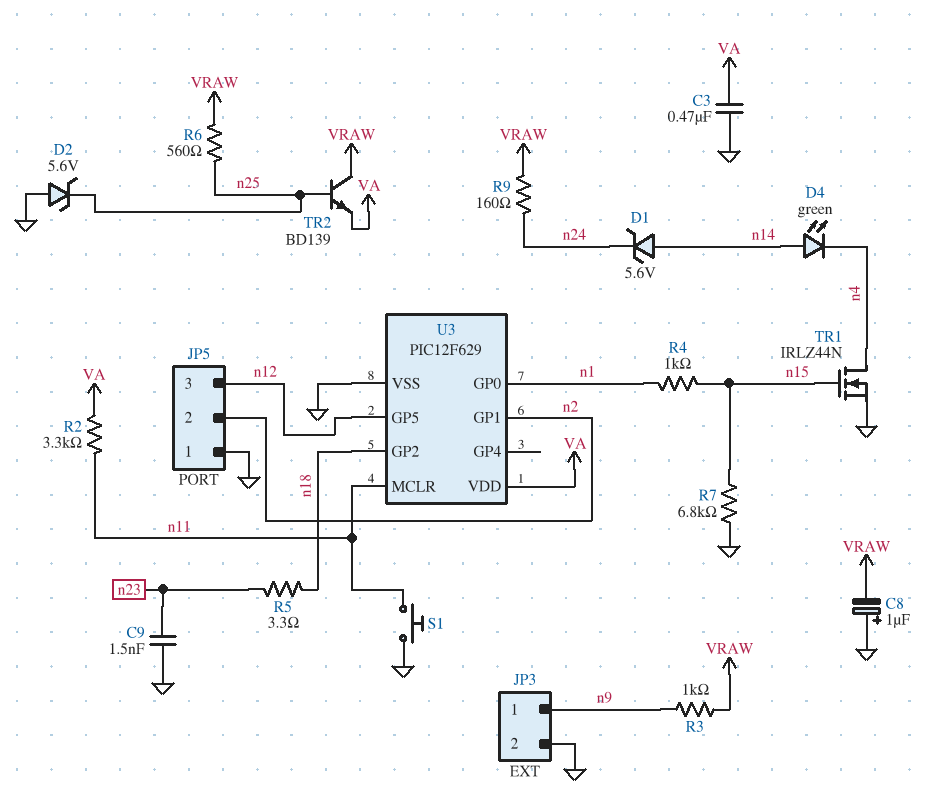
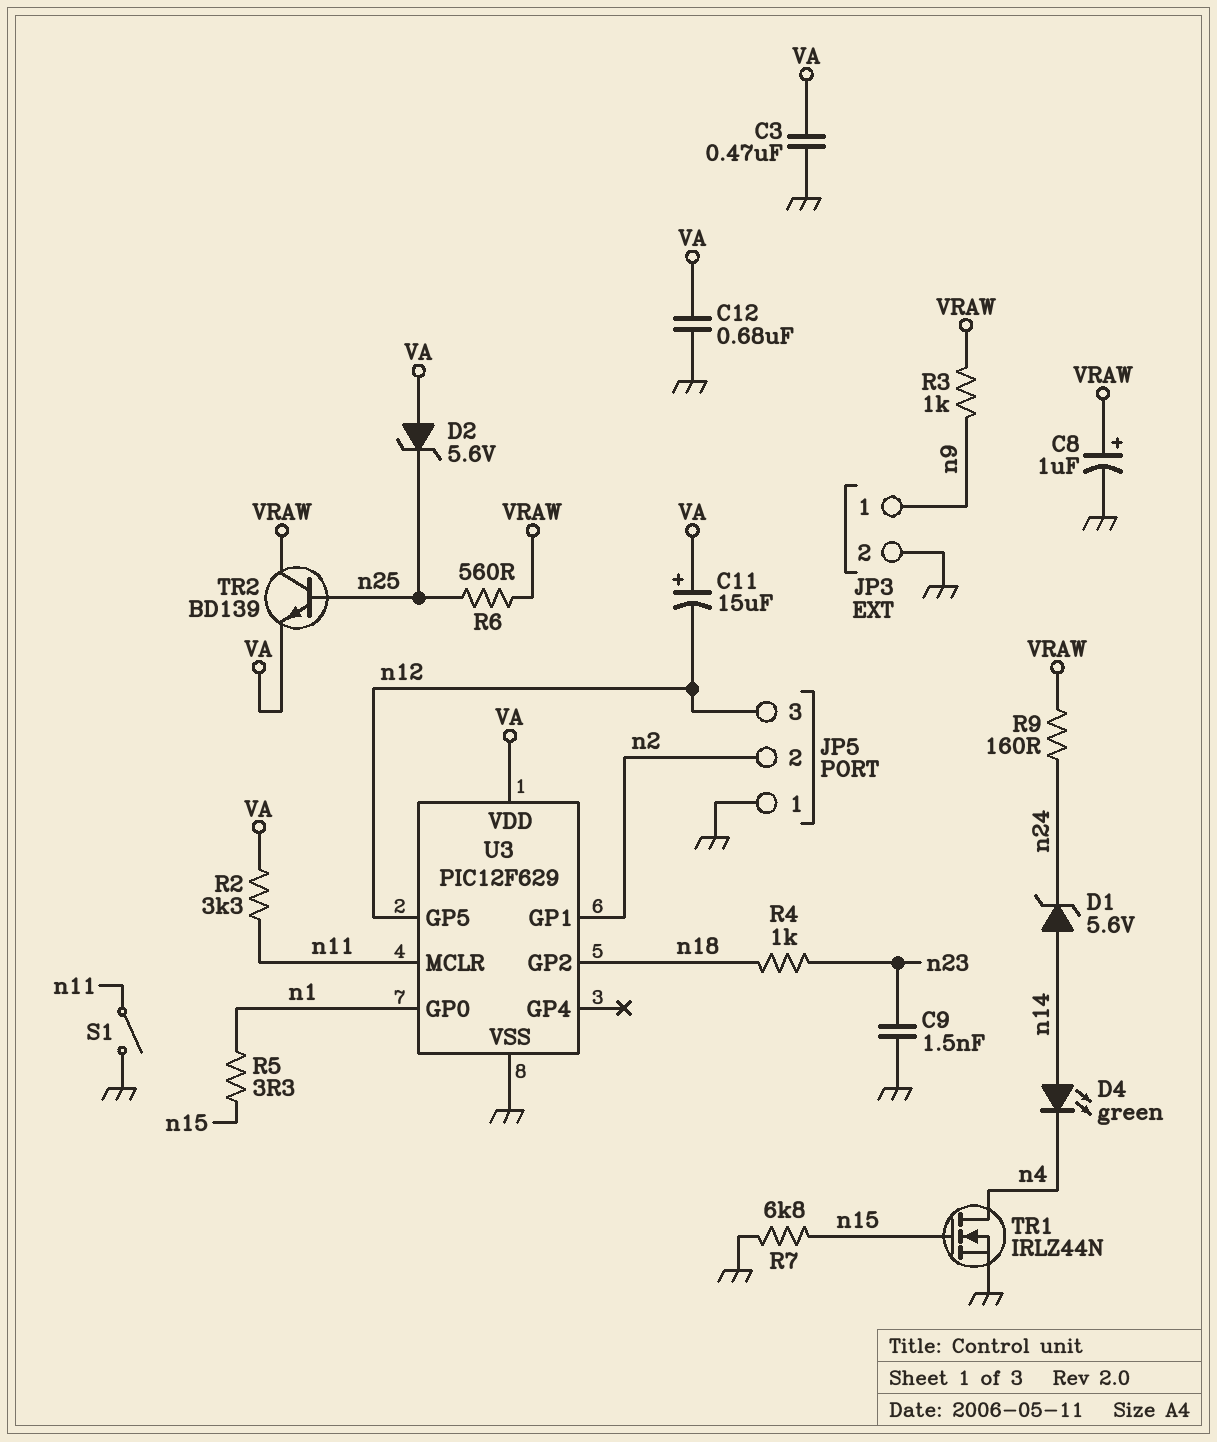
C8: 1uF (plus GND, minus VRAW) -> 1uF (plus VRAW, minus GND)
C11: none -> 15uF (plus VA, minus n12)
C12: none -> 680nF (GND, VA)
D2: zener 5.6V (A GND, K n25) -> zener 5.6V (A VA, K n25)
R4: 1k (n1, n15) -> 1k (n18, n23)
R5: 3.3 (n18, n23) -> 3.3 (n1, n15)
S1: button (GND, n11) -> switch (GND, n11)

